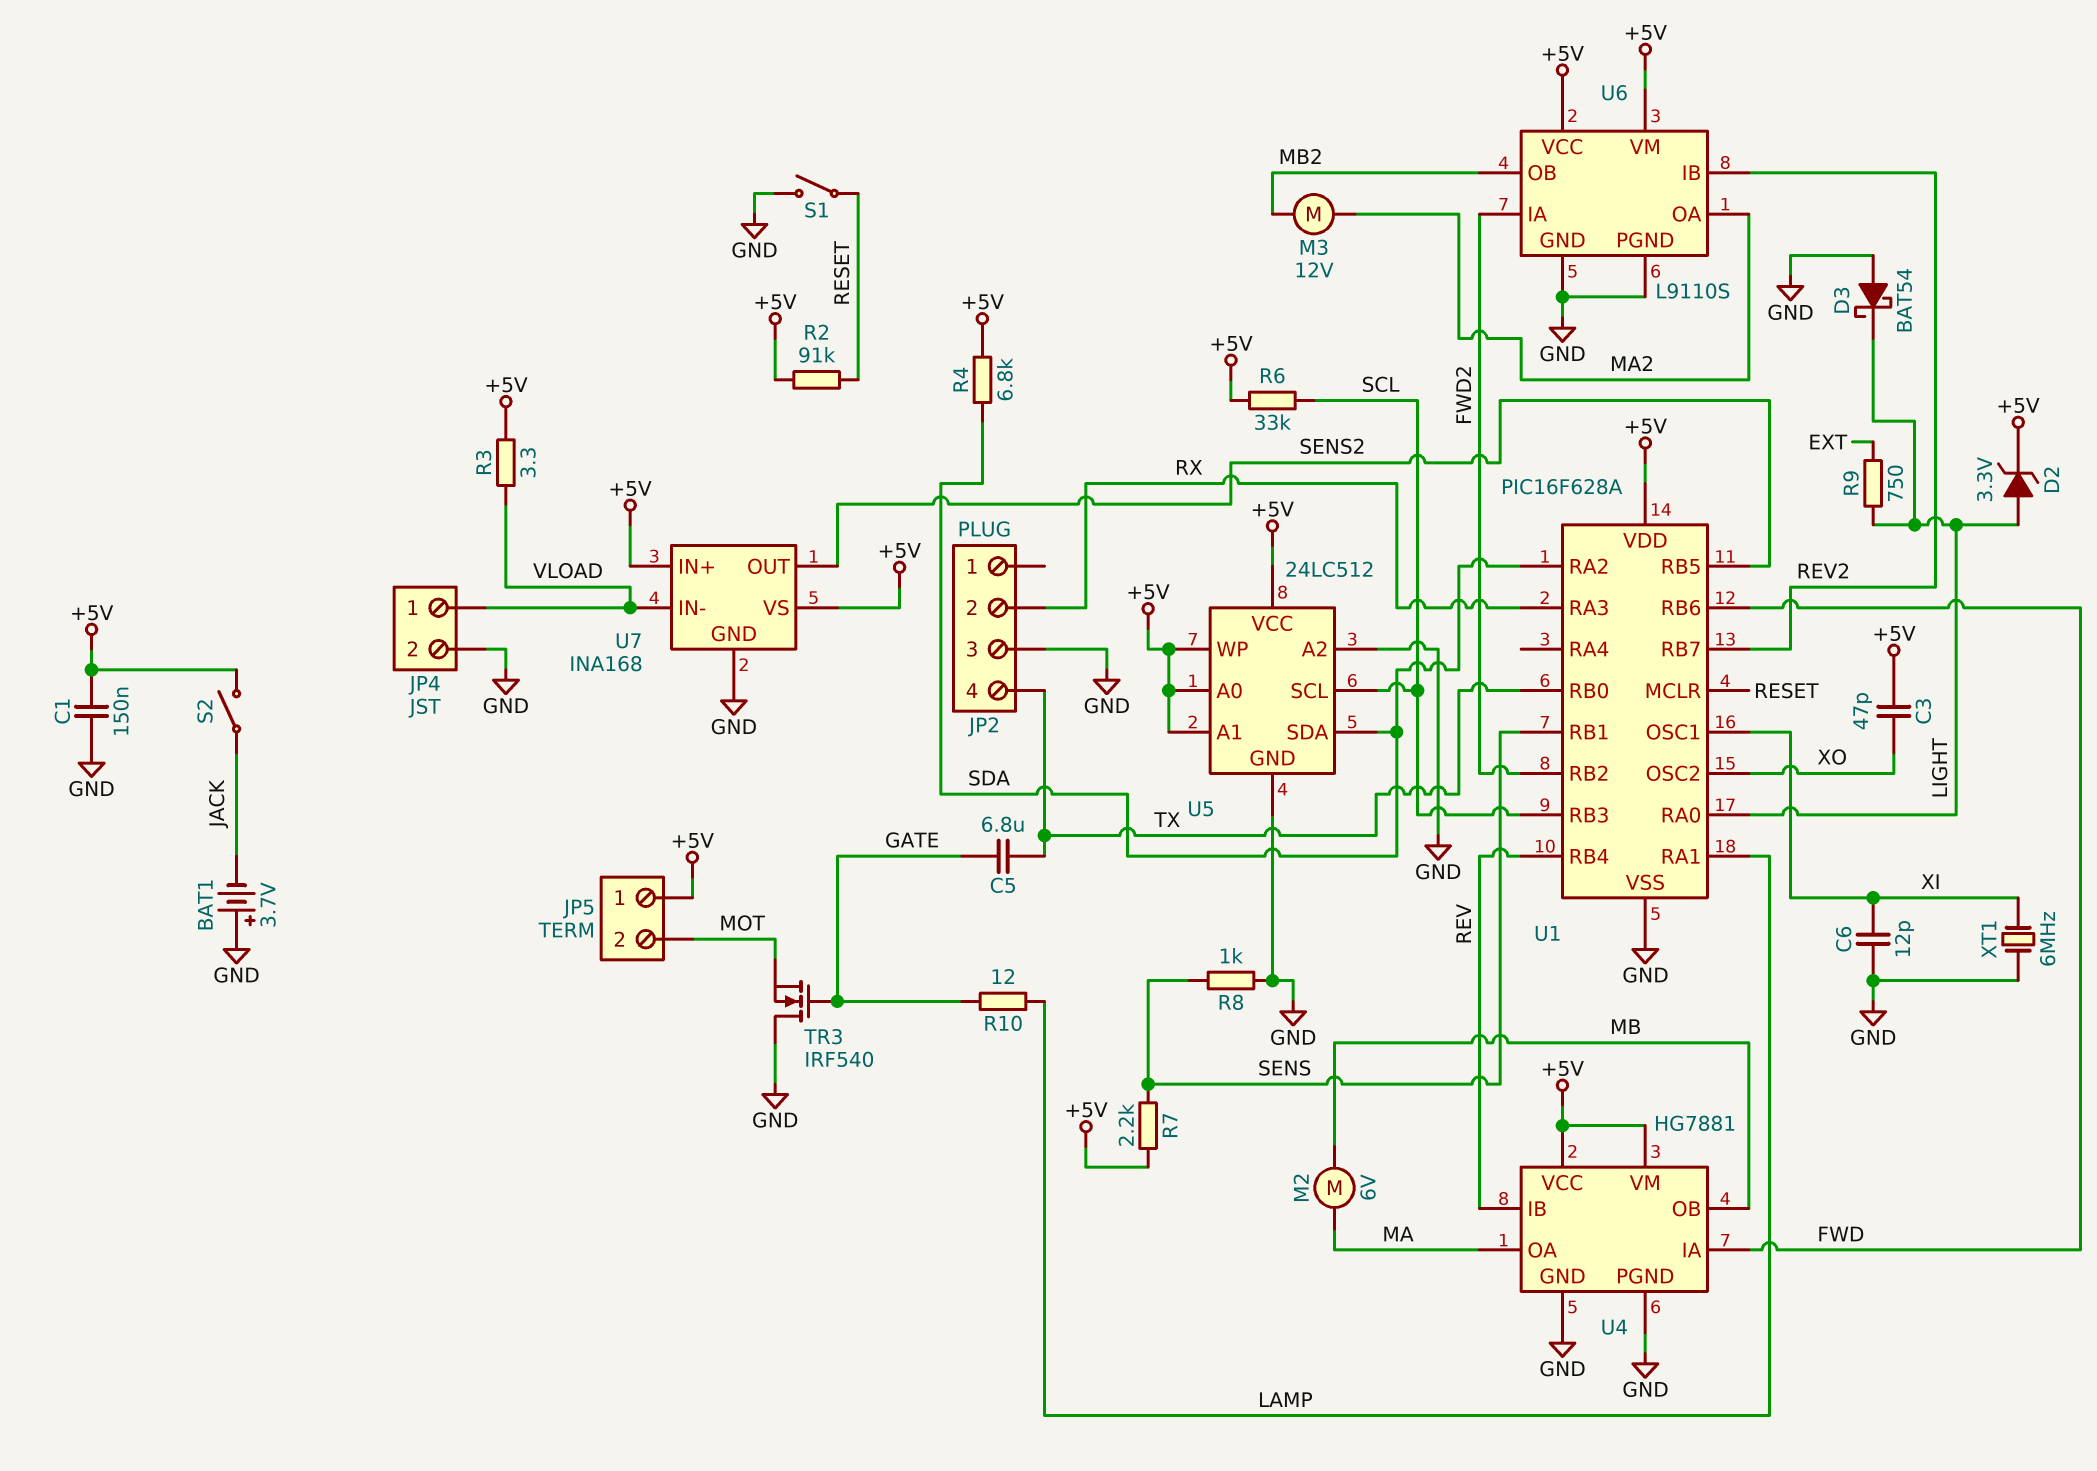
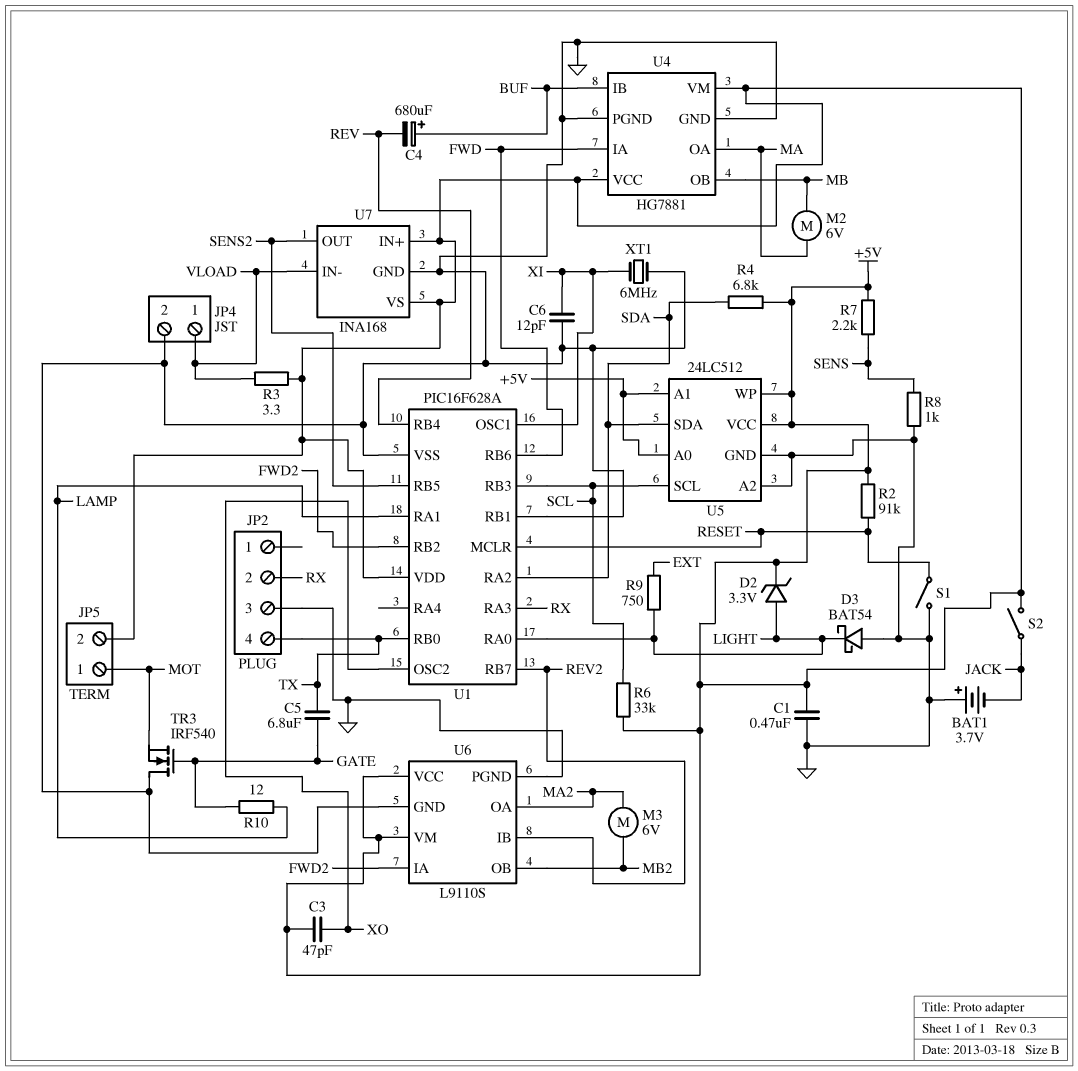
C1: 150nF (+5V, GND) -> 470nF (+5V, GND)
C4: none -> 680uF (plus BUF, minus REV)
JP5 pin 1: +5V -> MOT
JP5 pin 2: MOT -> +5V
M3: motor 12V (MA2, MB2) -> motor 6V (MA2, MB2)
U1 pin RB1: SENS -> GND
U4 pin IB: REV -> BUF

